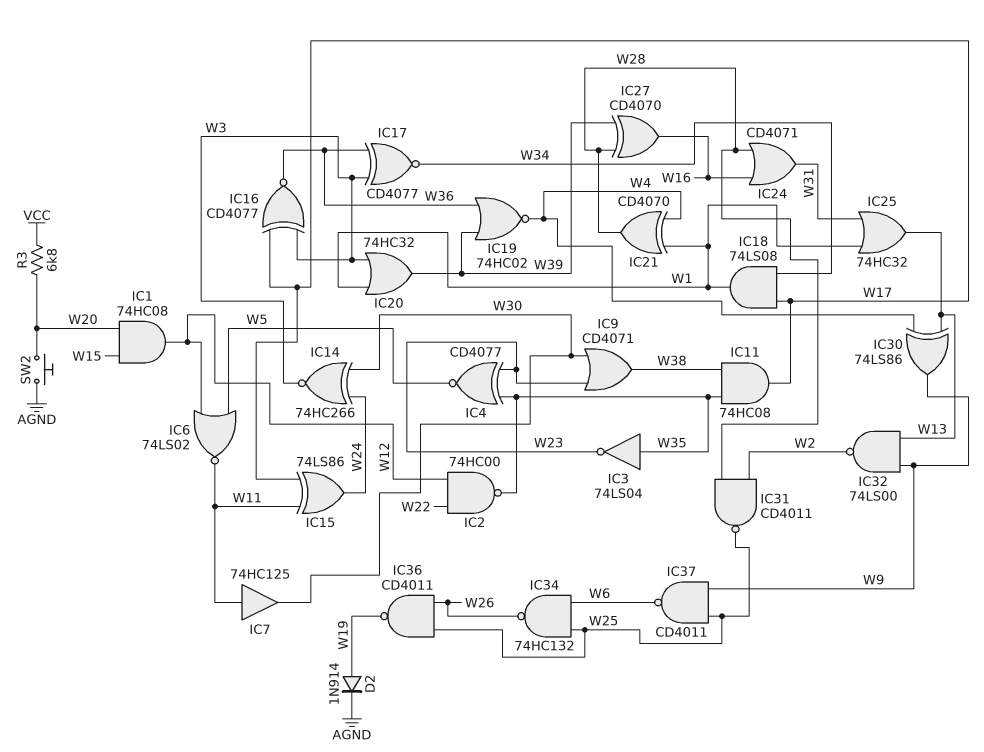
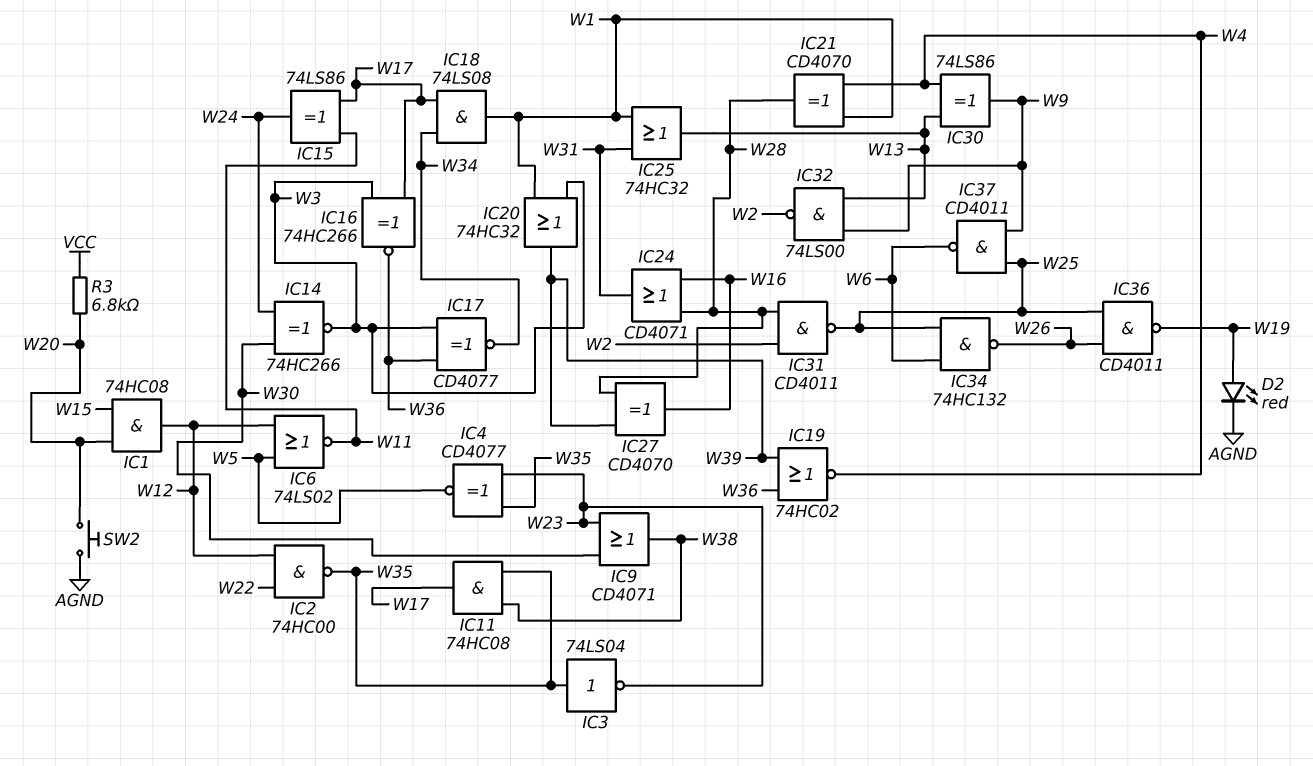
D2: diode 1N914 (A W19, K AGND) -> LED red (A W19, K AGND)
IC7: buffer 74HC125 (in W11, out W30) -> none
IC16: XNOR CD4077 (in W3, in W17, out W36) -> XNOR 74HC266 (in W3, in W17, out W36)

